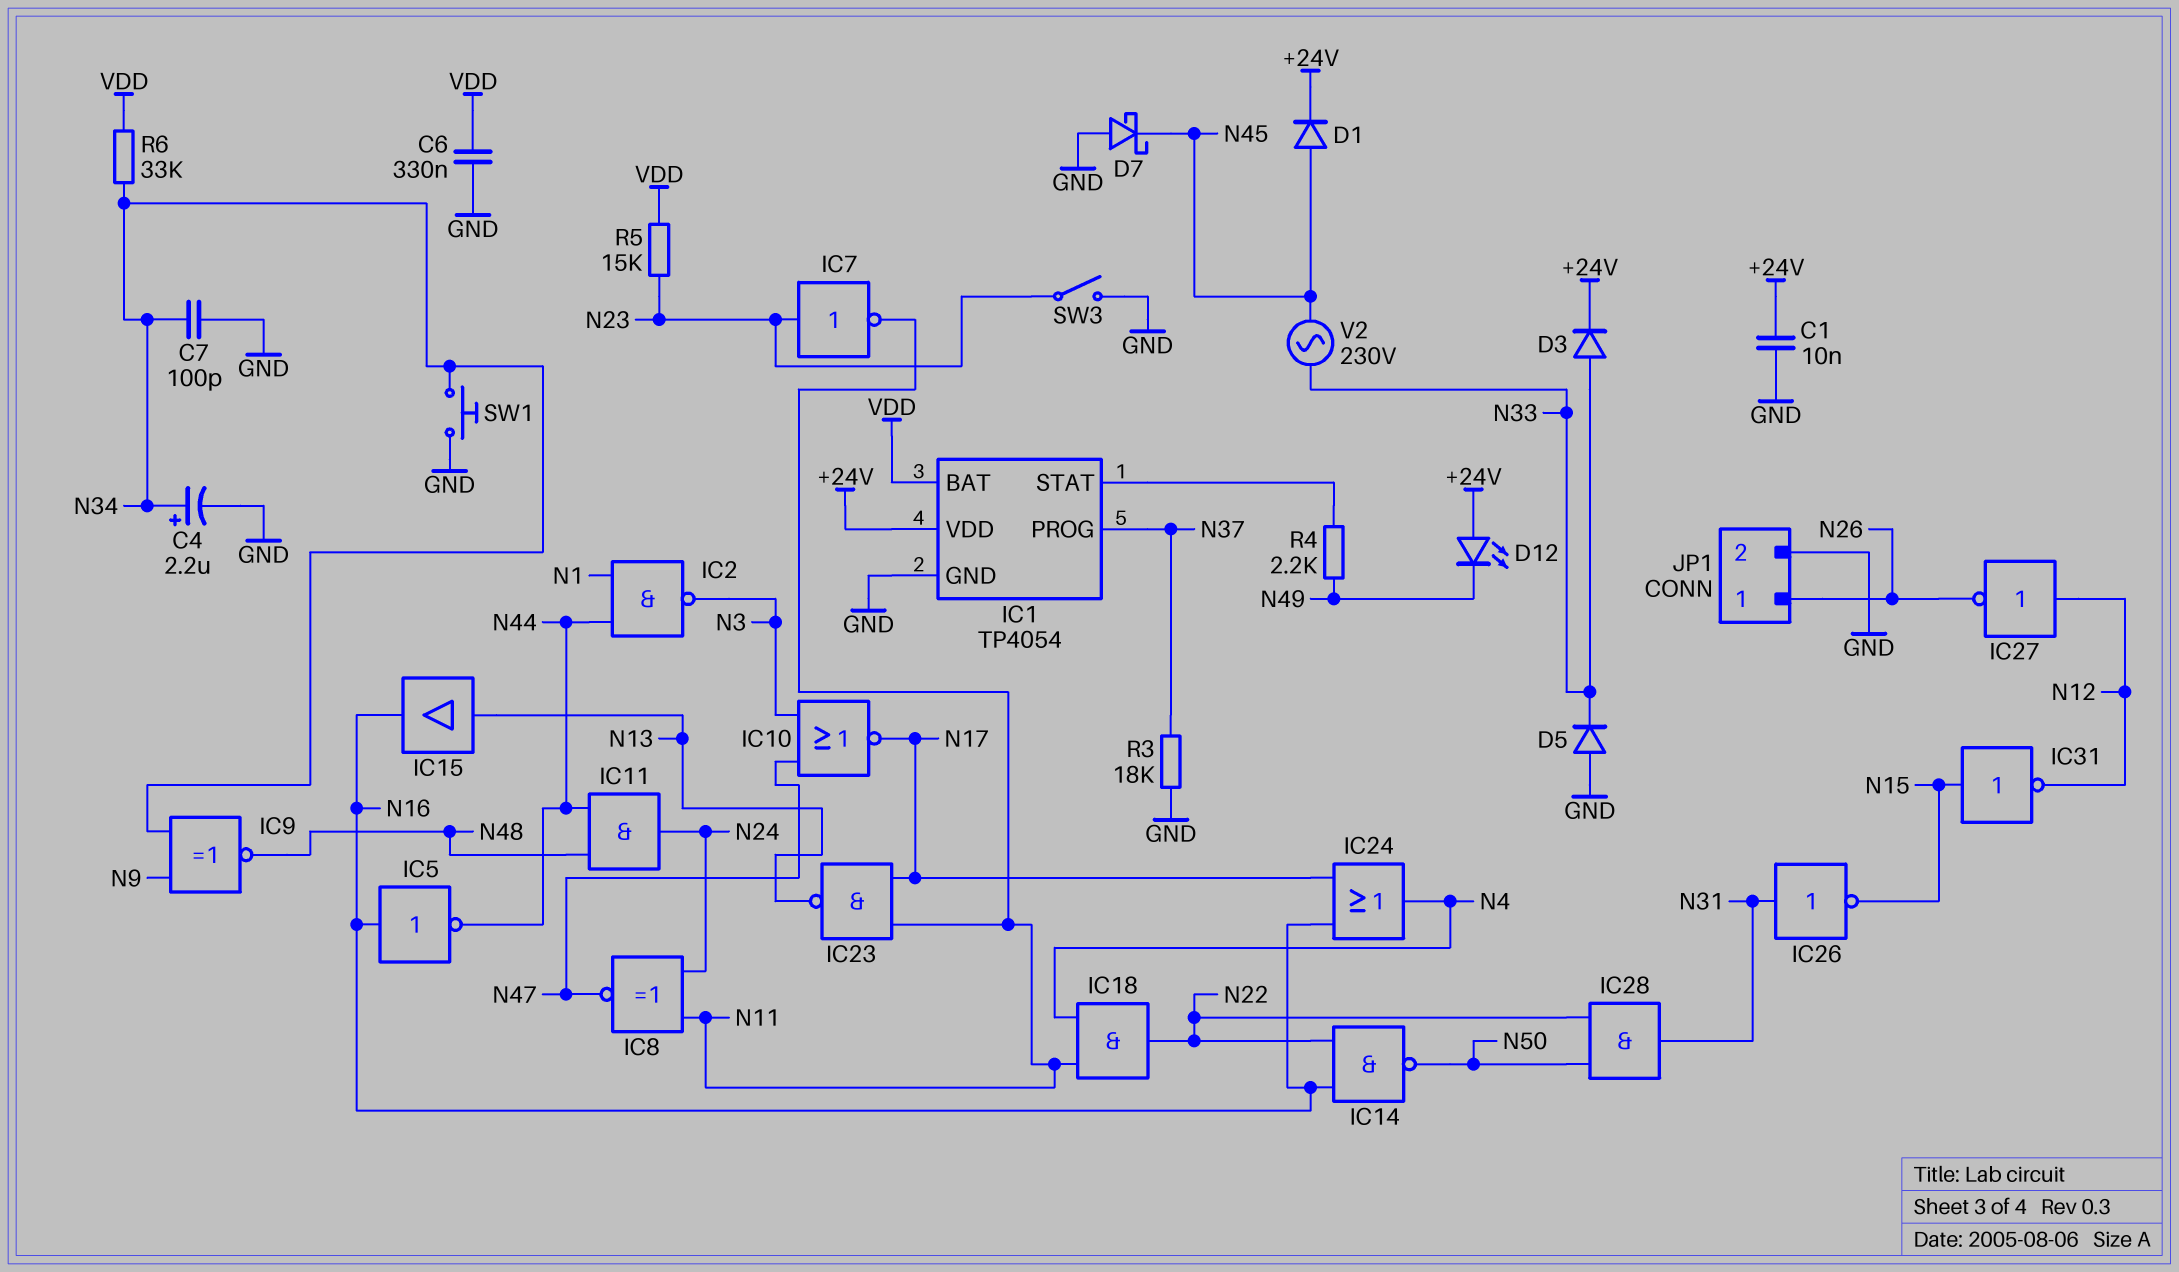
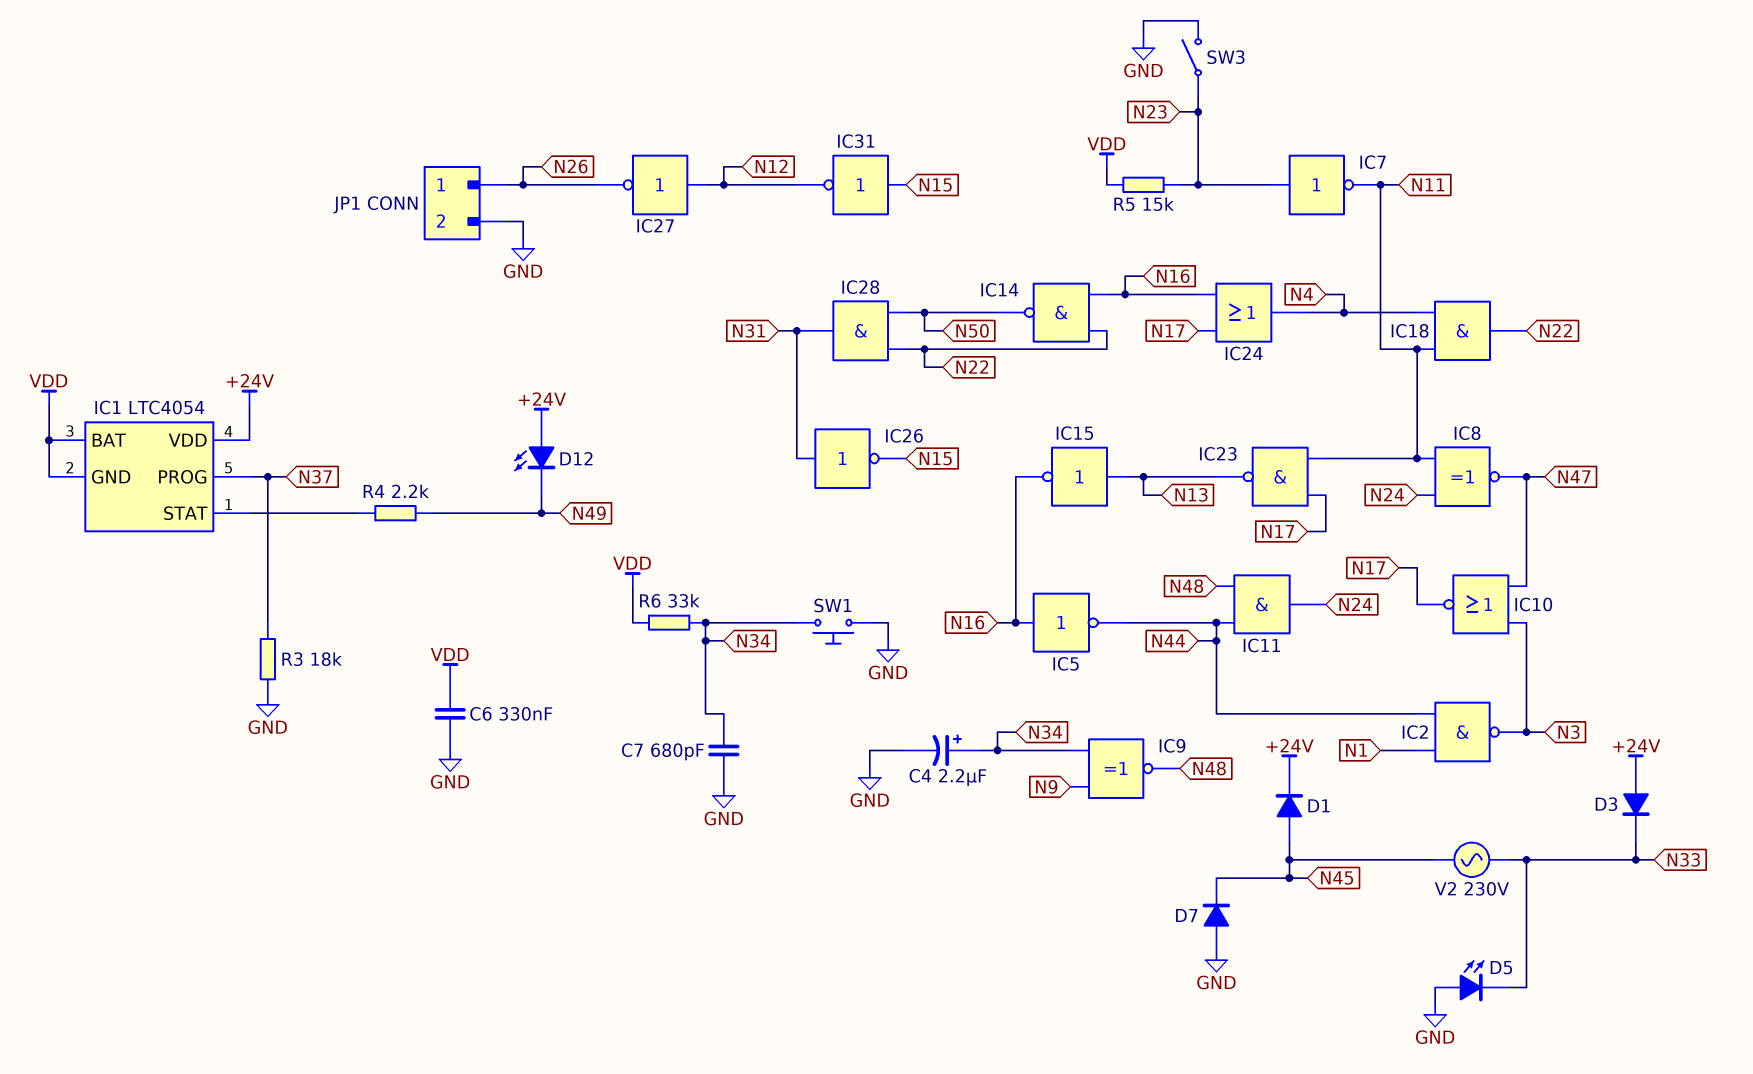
C1: 10nF (+24V, GND) -> none
C7: 100pF (GND, N34) -> 680pF (GND, N34)
D3: diode (A N33, K +24V) -> diode (A +24V, K N33)
D5: diode (A GND, K N33) -> LED (A GND, K N33)
D7: schottky (A GND, K N45) -> diode (A GND, K N45)
IC1: TP4054 -> LTC4054
IC1 pin GND: GND -> VDD
IC15: buffer (in N13, out N16) -> NOT (in N13, out N16)

